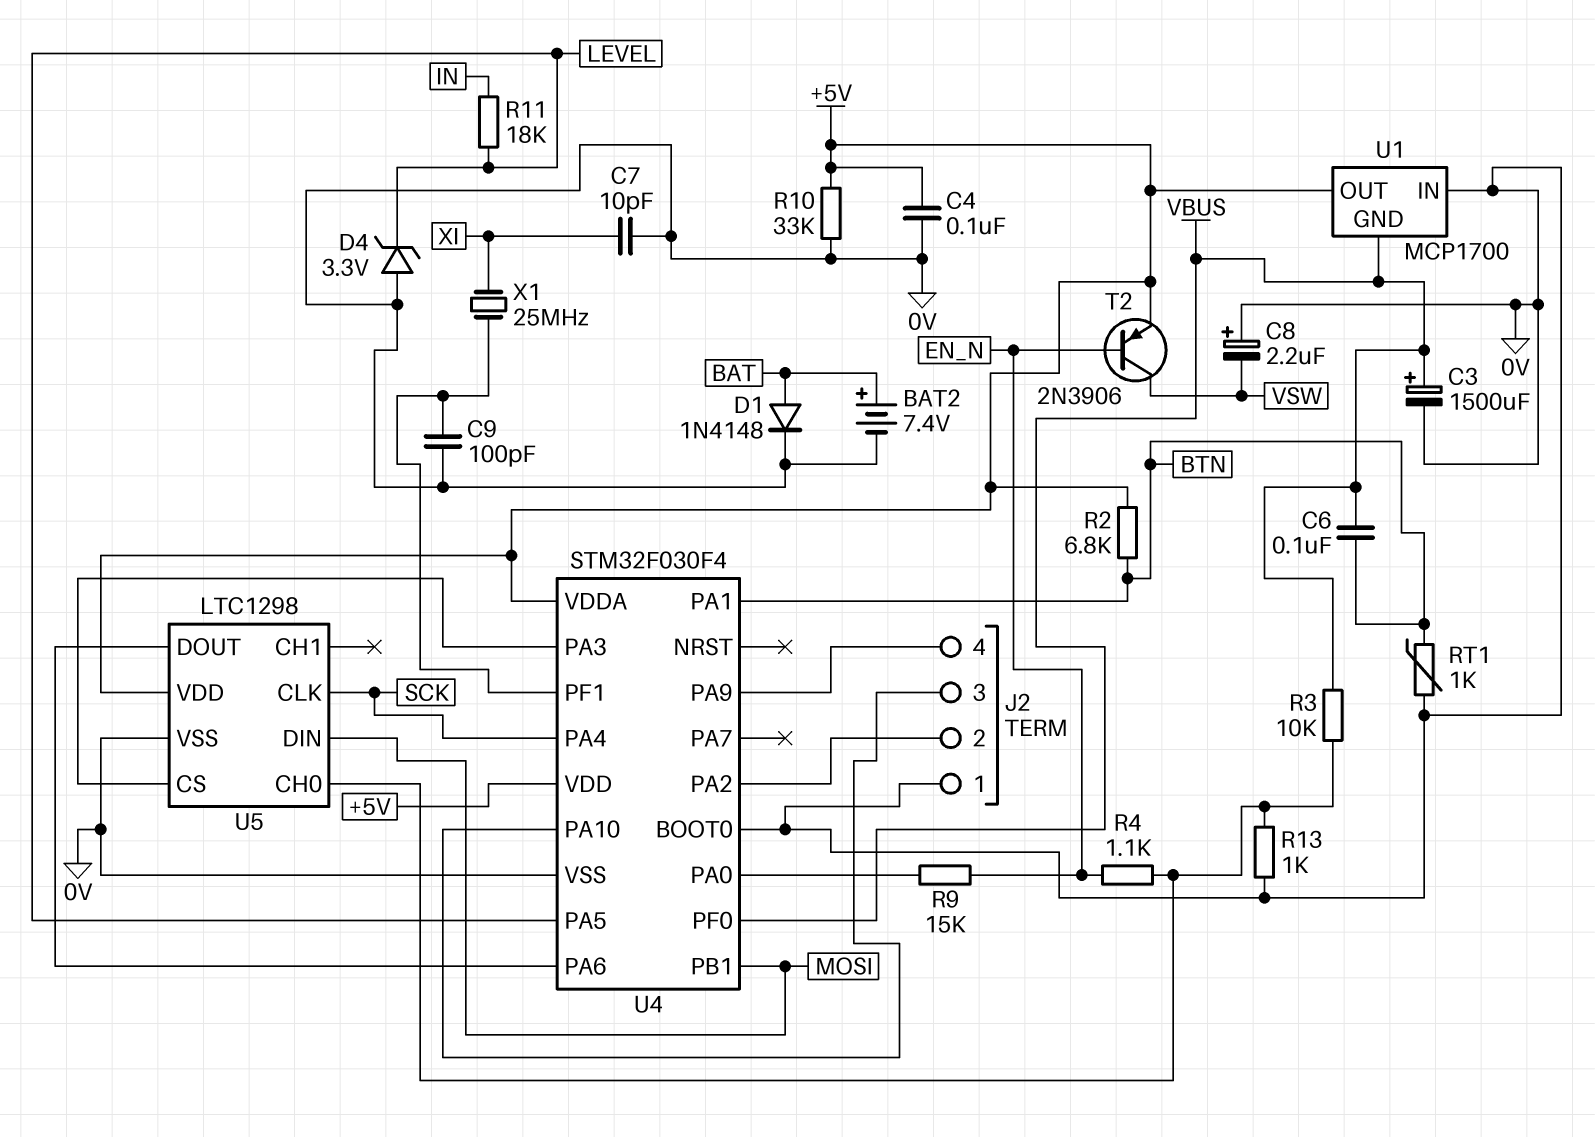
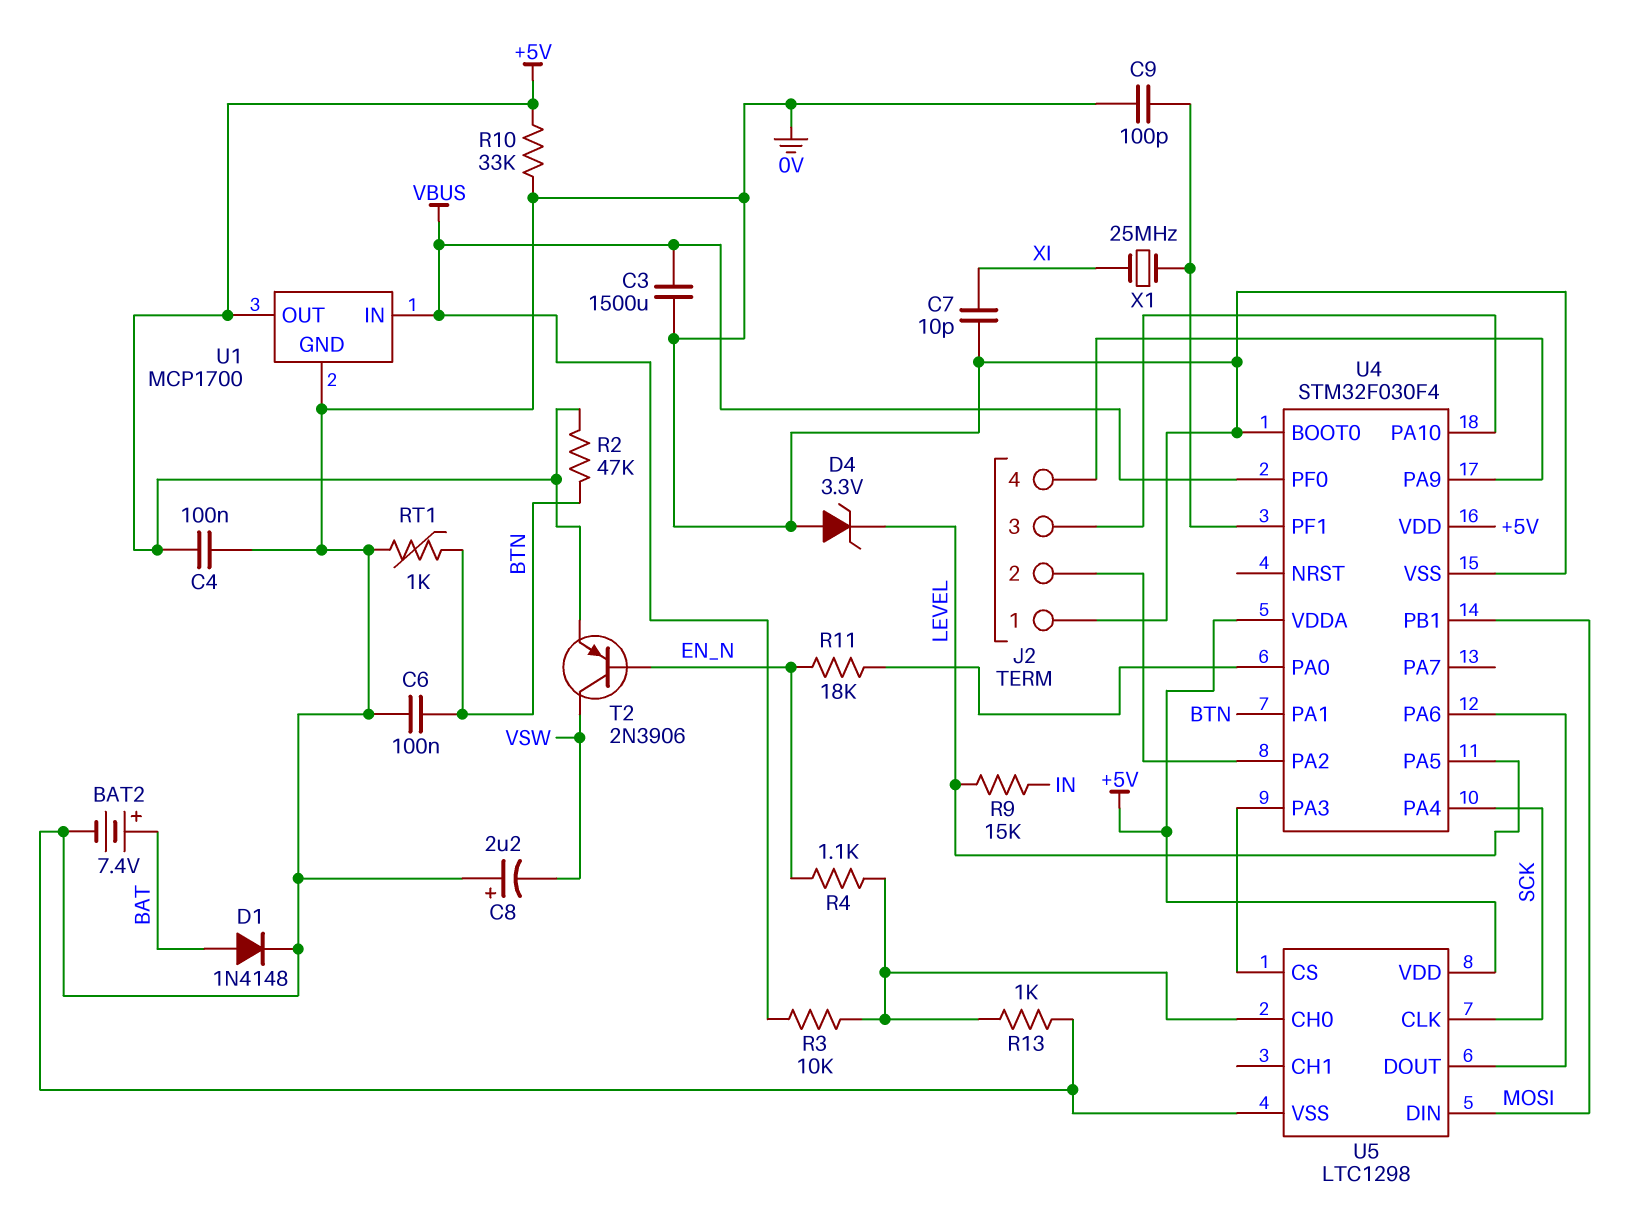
C3: 1500uF (plus VBUS, minus 0V) -> 1500uF (0V, VBUS)
C6: 100nF (BTN, VBUS) -> 100nF (0V, BTN)
R2: 6.8k (+5V, BTN) -> 47k (+5V, BTN)
R9: 15k (EN_N, U4/PA0) -> 15k (IN, LEVEL)
R11: 18k (IN, LEVEL) -> 18k (EN_N, U4/PA0)
U1 pin GND: VBUS -> 0V
U1 pin IN: 0V -> VBUS

